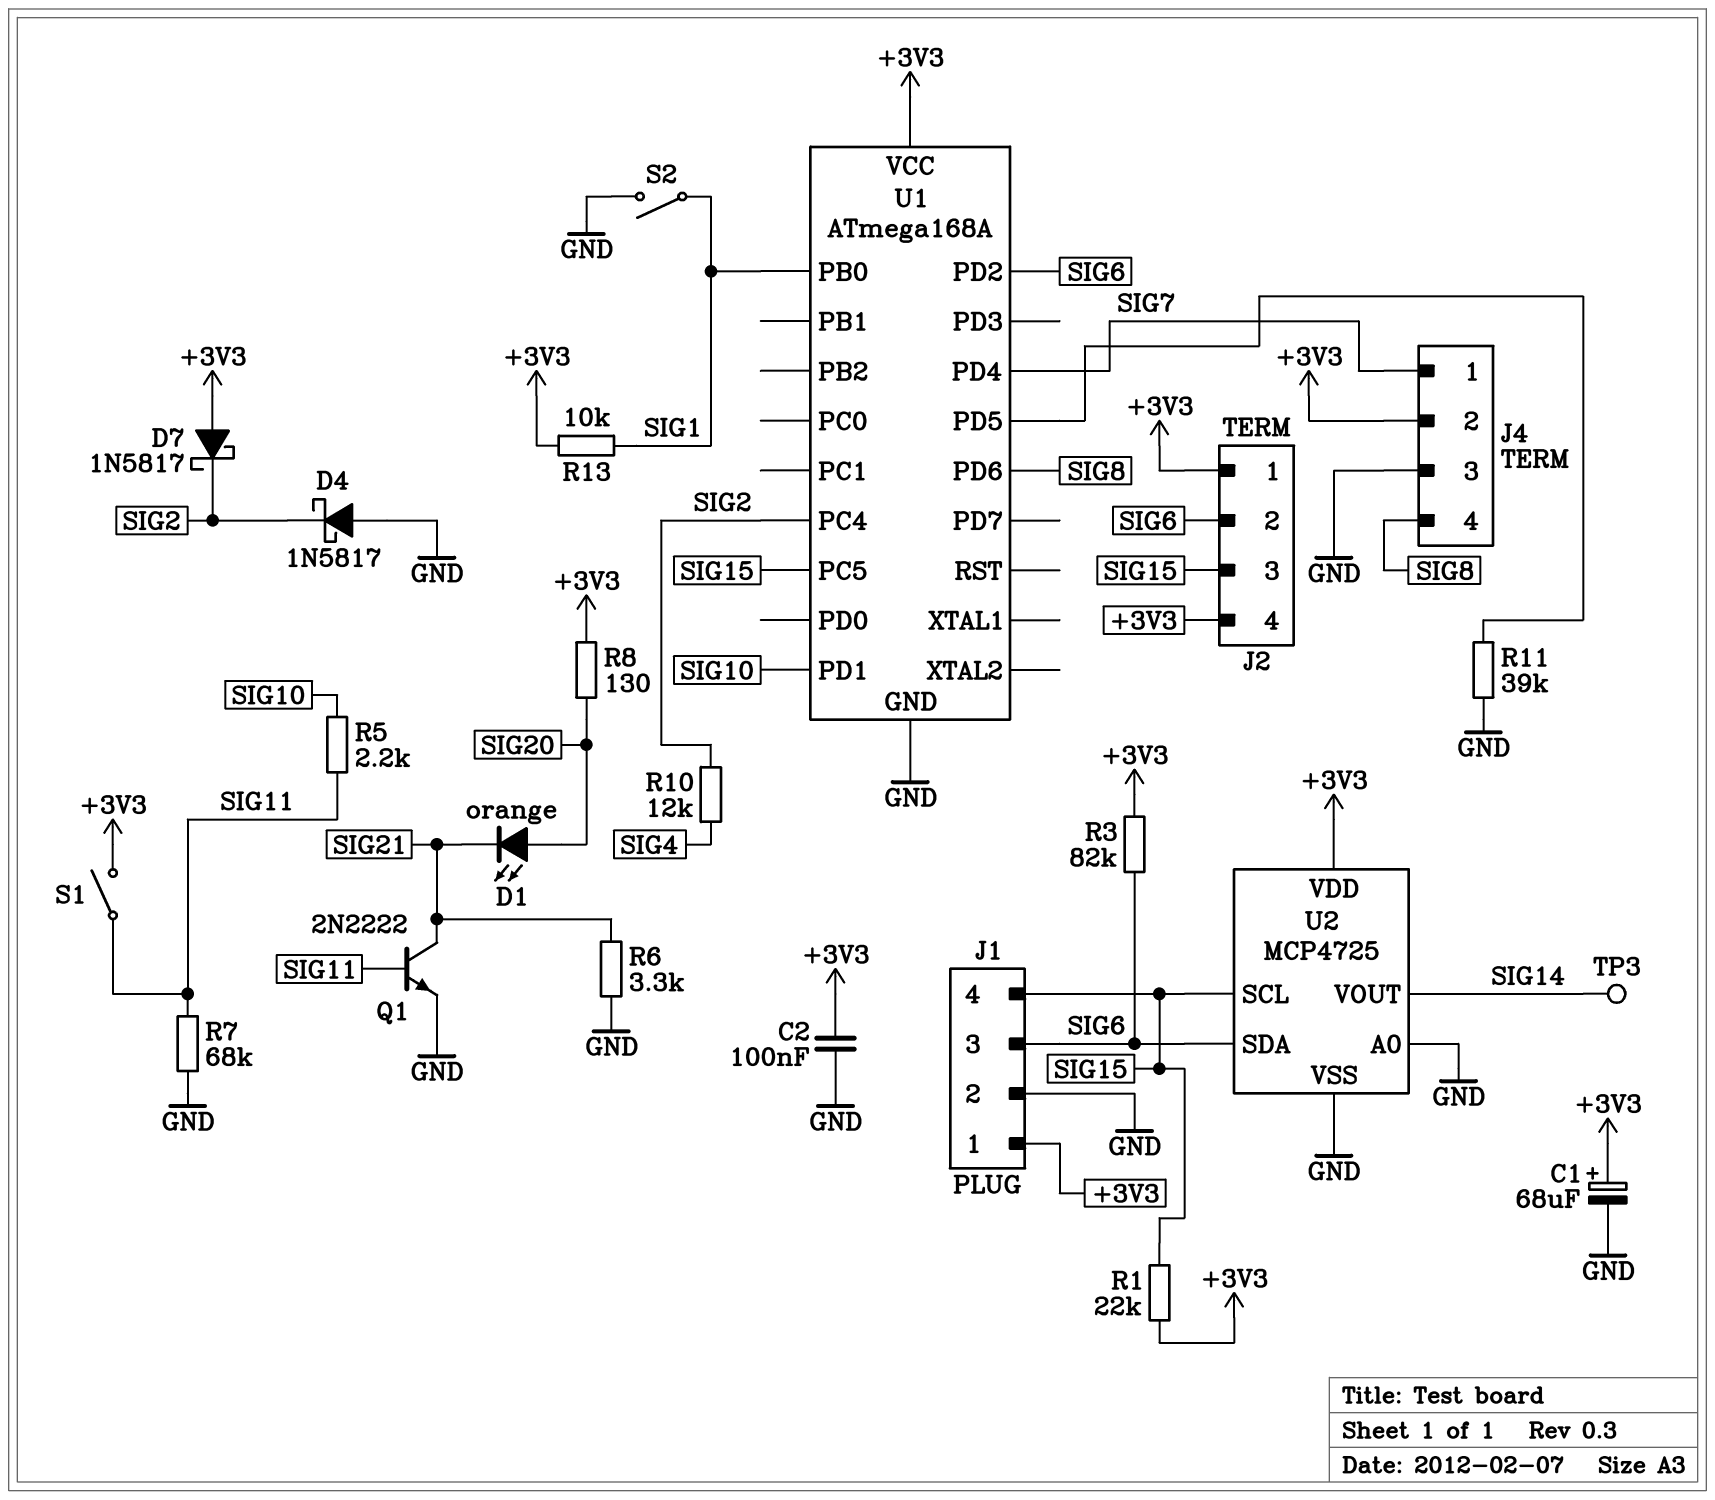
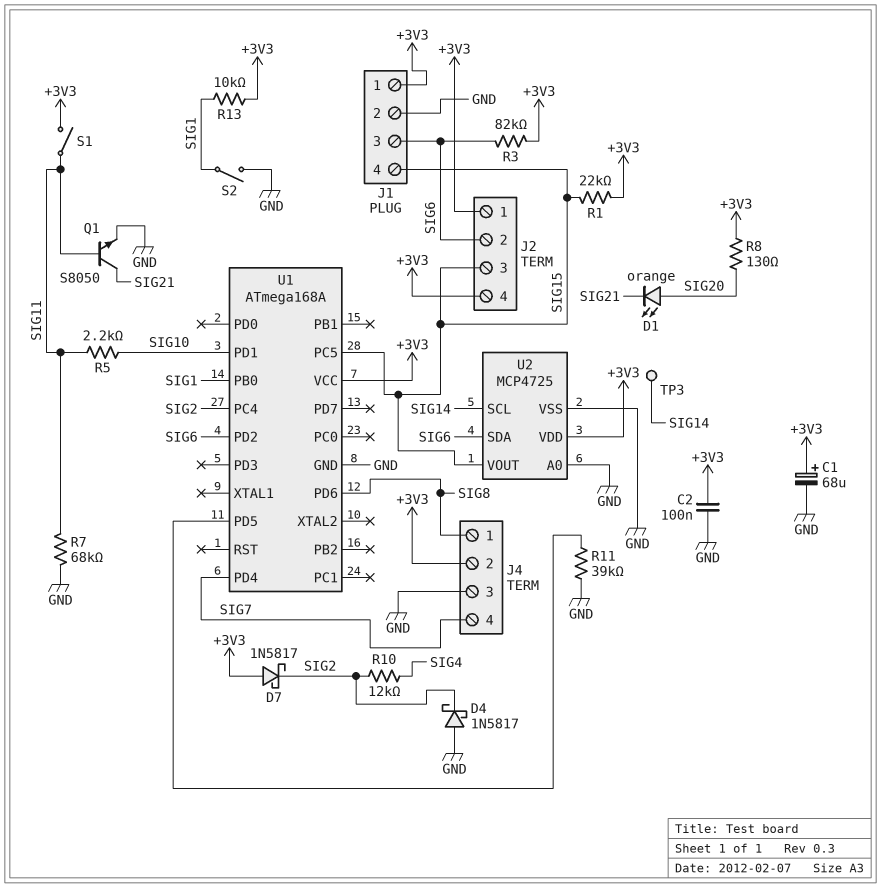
J4 pin 1: SIG7 -> SIG8
J4 pin 4: SIG8 -> SIG7
Q1: NPN 2N2222 (B SIG11, C SIG21, E GND) -> NPN S8050 (B SIG11, C SIG21, E GND)
R6: 3.3k (GND, SIG21) -> none
U2 pin SCL: SIG15 -> SIG14
U2 pin VOUT: SIG14 -> SIG15

